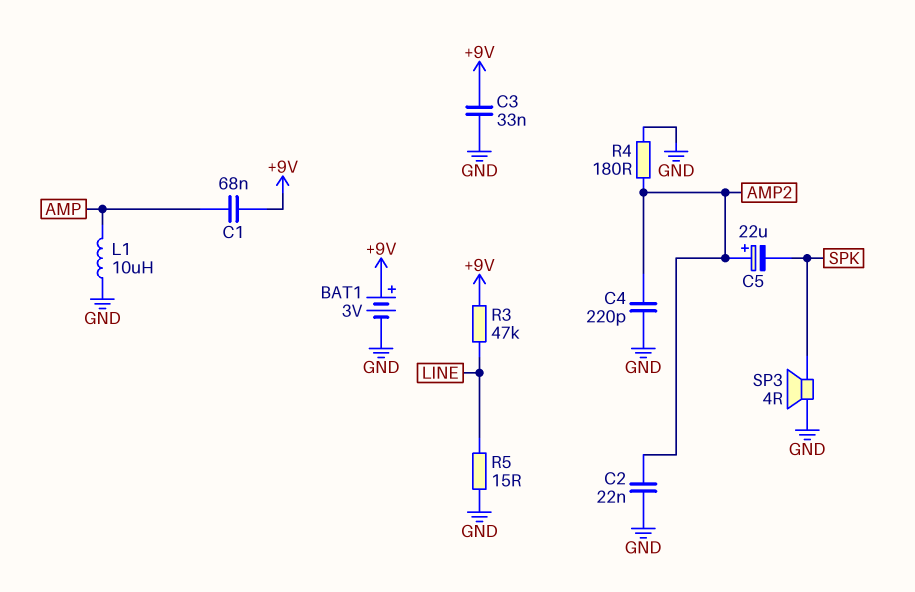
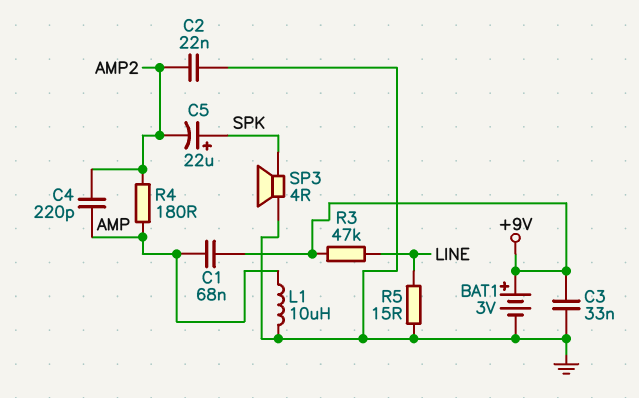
C4: 220pF (AMP2, GND) -> 220pF (AMP, AMP2)
C5: 22uF (plus AMP2, minus SPK) -> 22uF (plus SPK, minus AMP2)
R4: 180 (AMP2, GND) -> 180 (AMP, AMP2)

